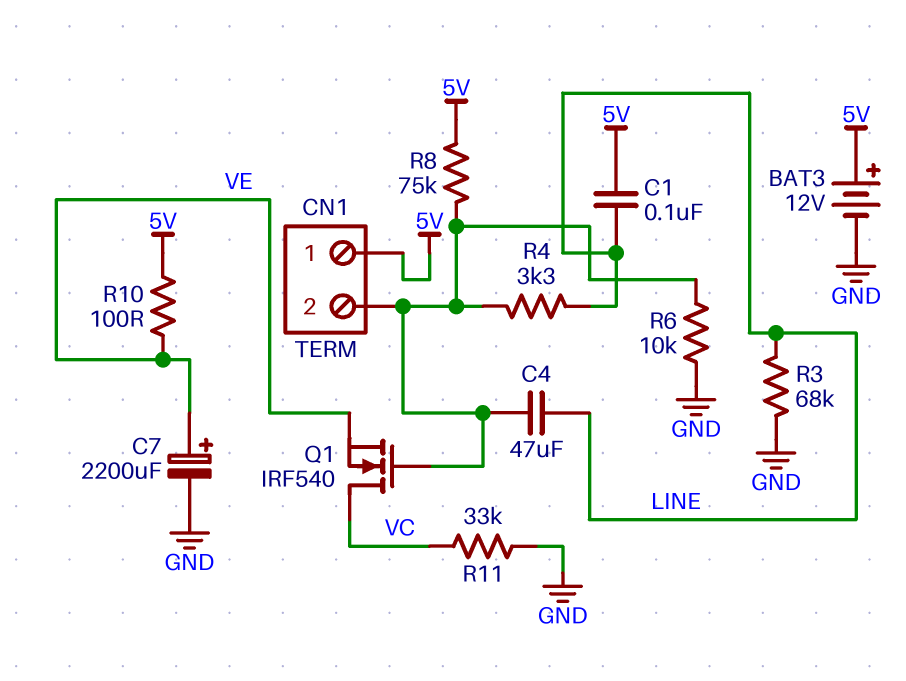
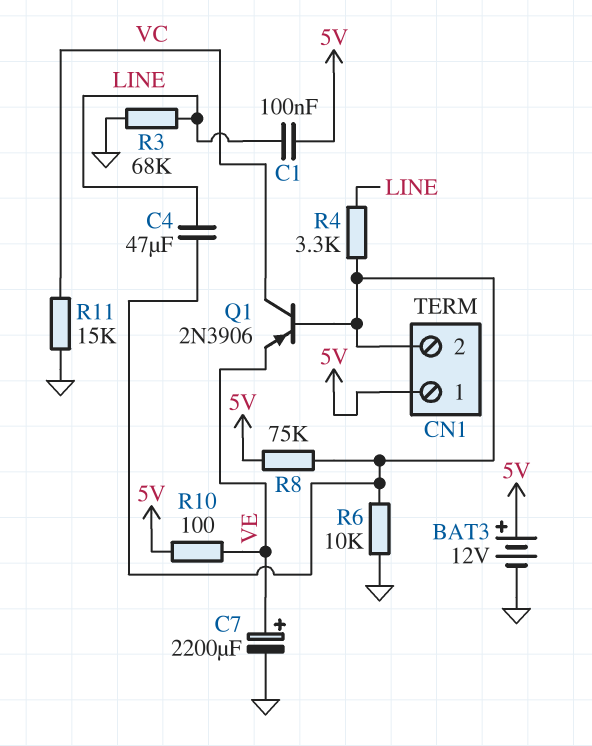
Q1: NMOS IRF540 (G CN1/2, D VC, S VE) -> PNP 2N3906 (B CN1/2, C VC, E VE)
R11: 33k (GND, VC) -> 15k (GND, VC)

